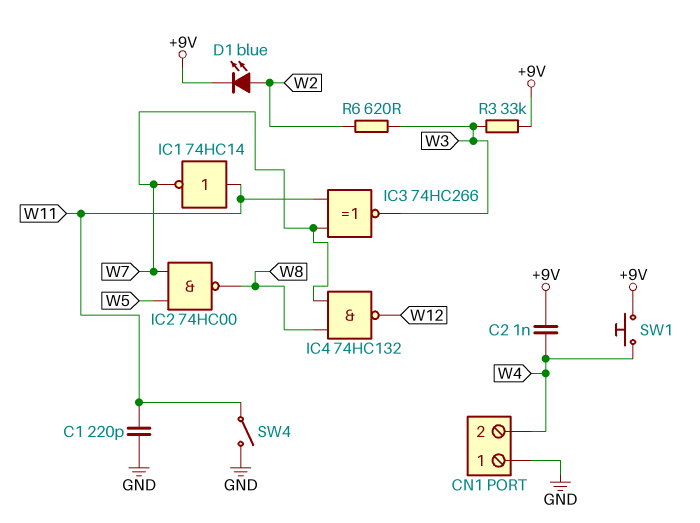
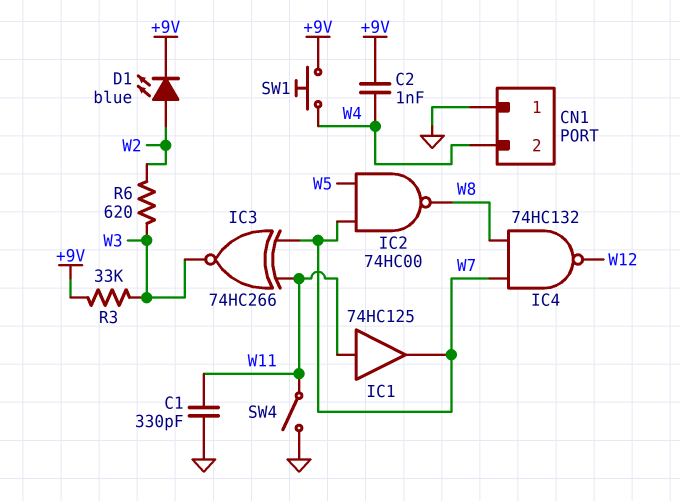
C1: 220pF (GND, W11) -> 330pF (GND, W11)
IC1: NOT 74HC14 (in W11, out W7) -> buffer 74HC125 (in W11, out W7)

